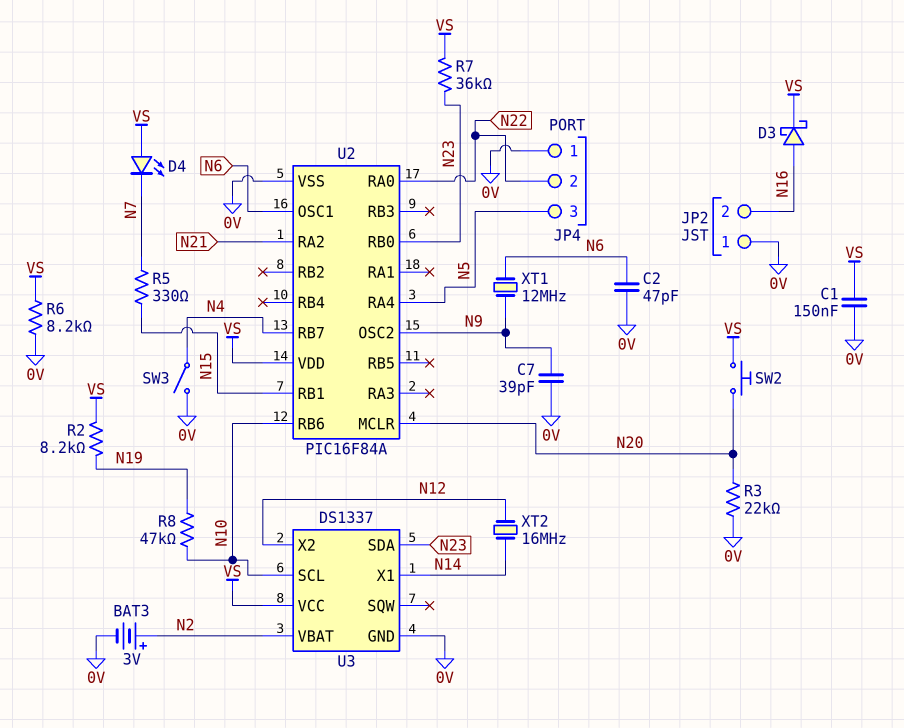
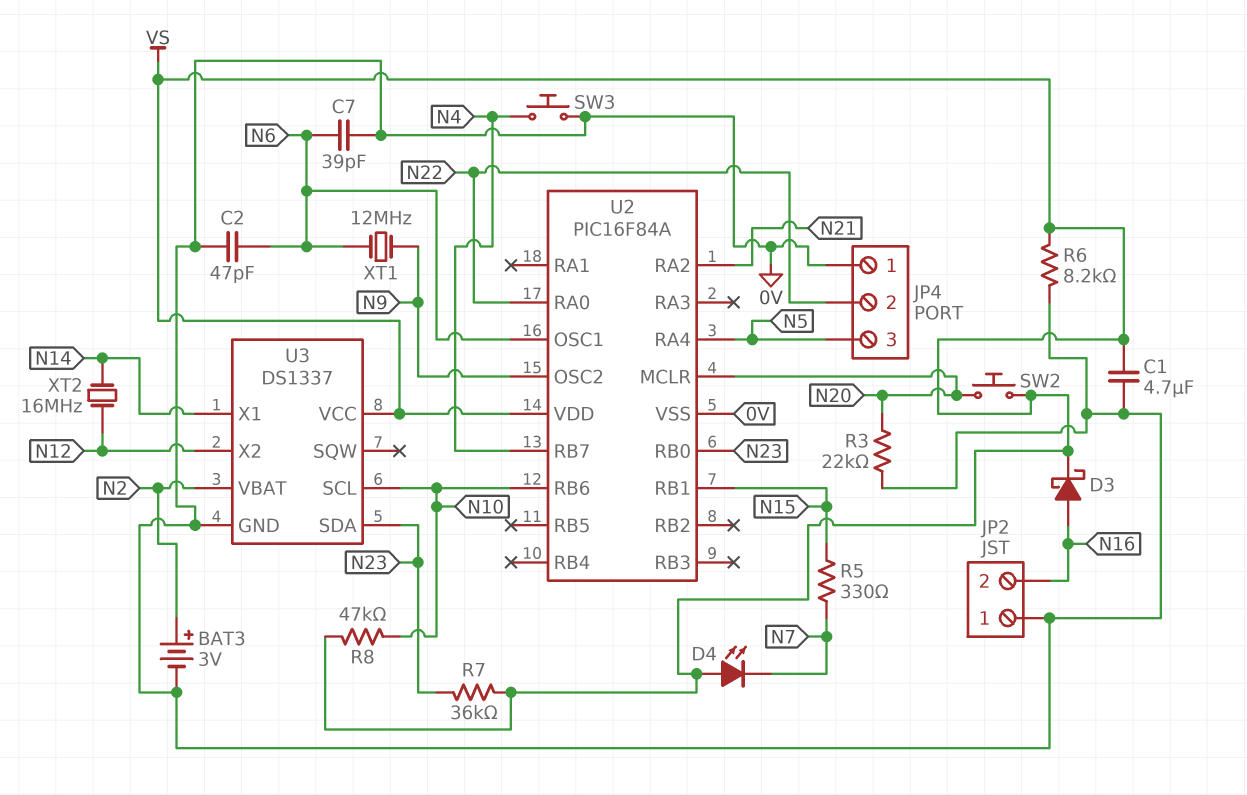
C1: 150nF (0V, VS) -> 4.7uF (0V, VS)
C7: 39pF (0V, N9) -> 39pF (0V, N6)
R2: 8.2k (N19, VS) -> none
R8: 47k (N10, N19) -> 47k (N10, VS)
SW3: switch (0V, N4) -> button (0V, N4)

